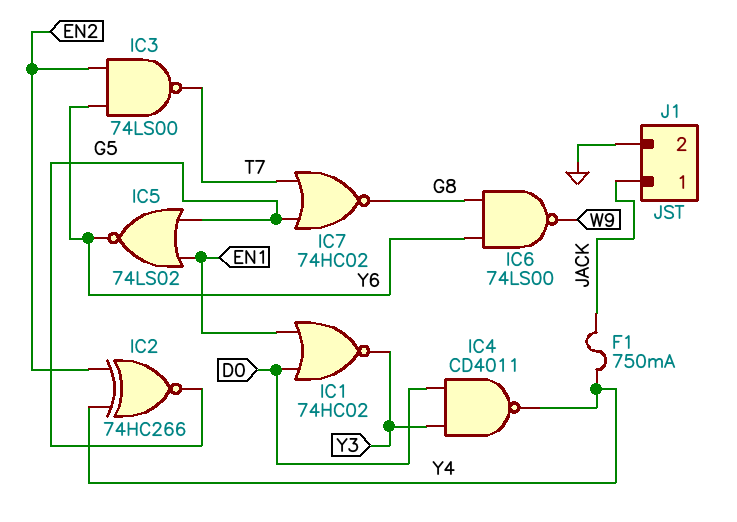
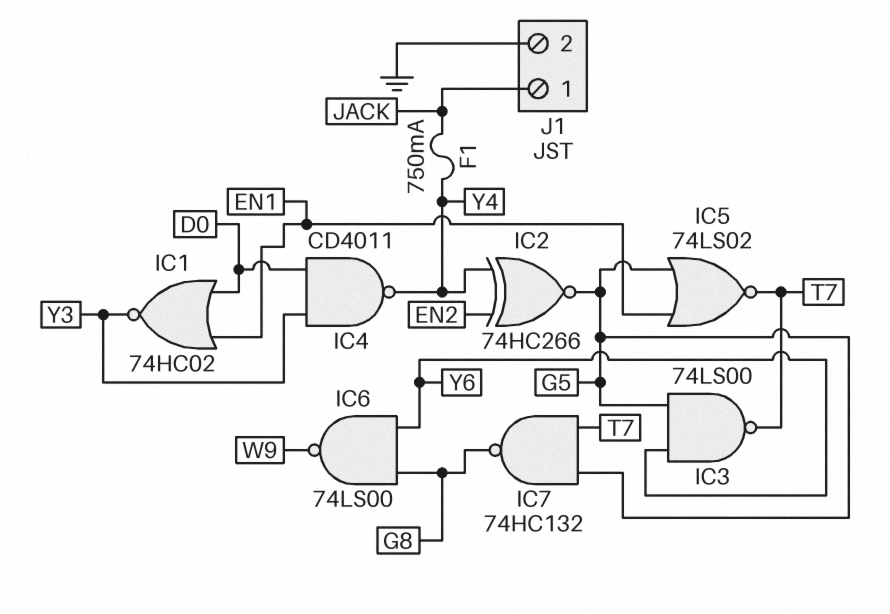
IC3: NAND 74LS00 (in EN2, in Y6, out T7) -> NAND 74LS00 (in G5, in Y6, out T7)
IC5: NOR 74LS02 (in EN1, in G5, out Y6) -> NOR 74LS02 (in EN1, in G5, out T7)
IC7: NOR 74HC02 (in G5, in T7, out G8) -> NAND 74HC132 (in G5, in T7, out G8)

